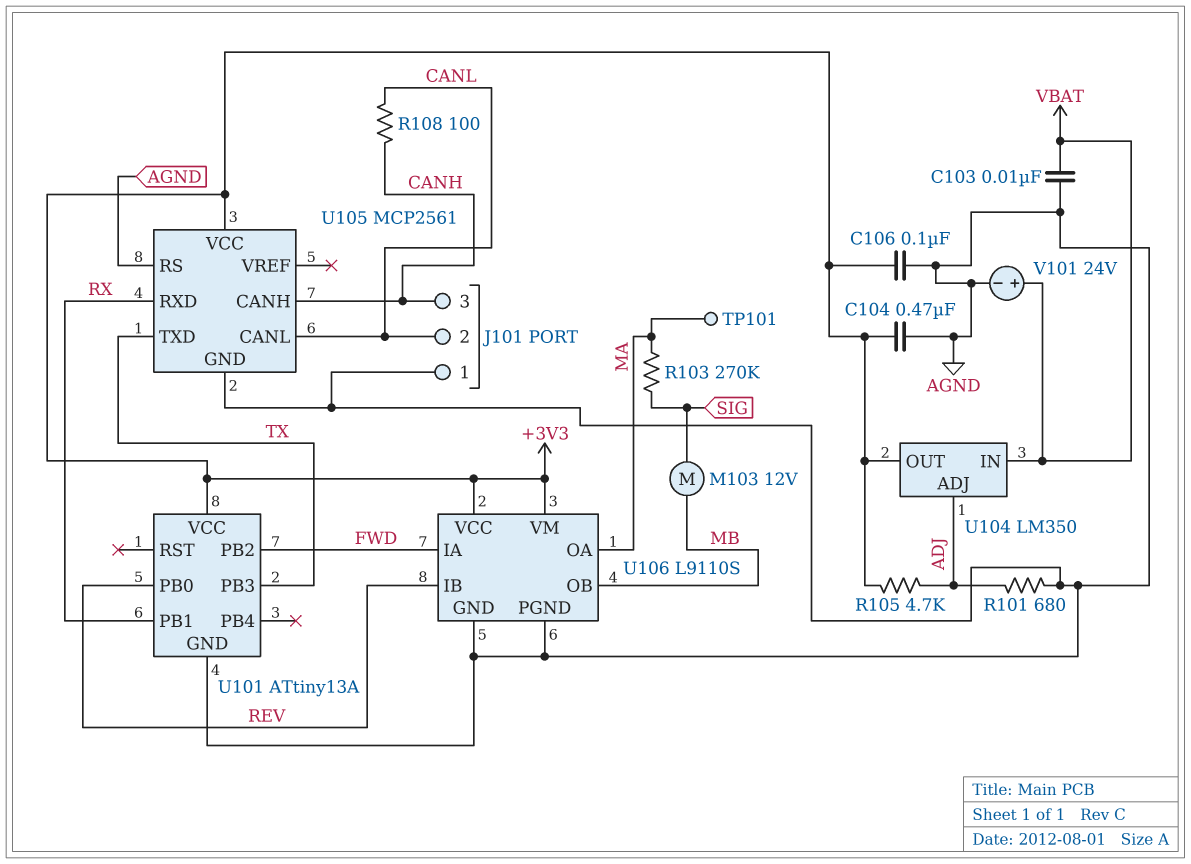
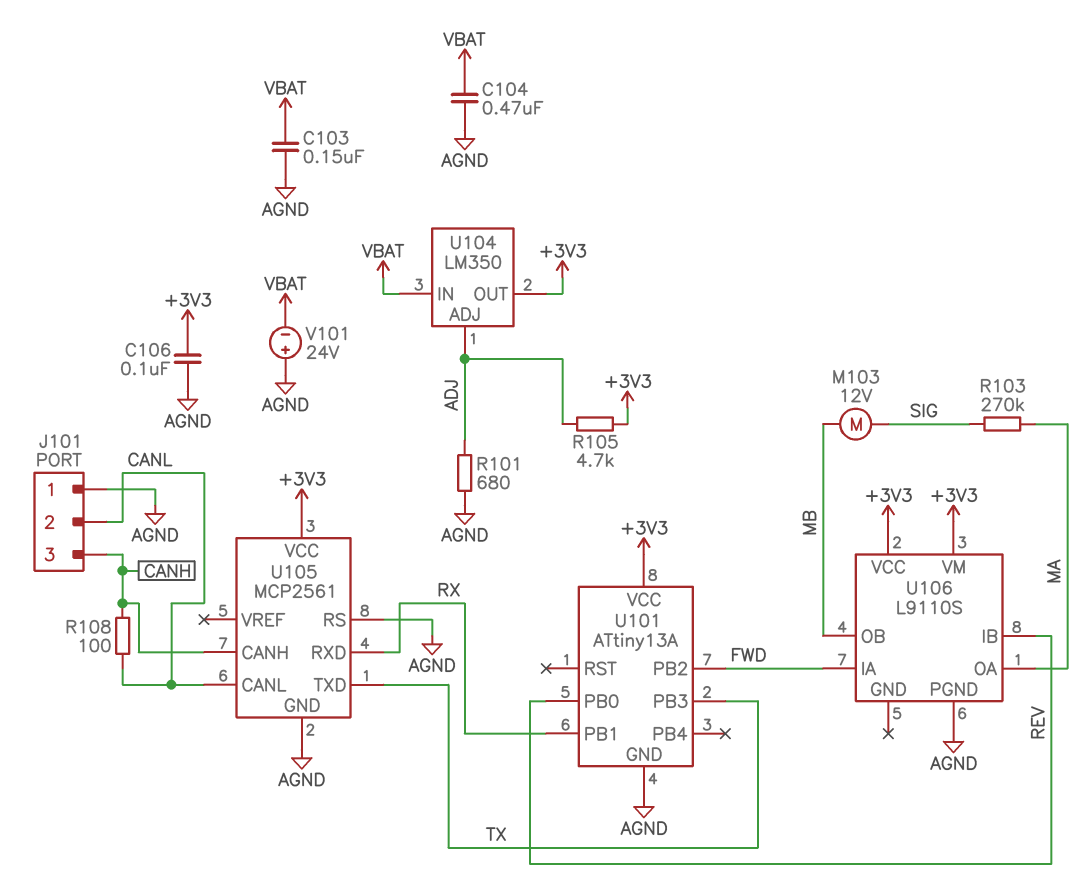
C103: 10nF (AGND, VBAT) -> 150nF (AGND, VBAT)
C104: 470nF (+3V3, AGND) -> 470nF (AGND, VBAT)
TP101: test point (MA) -> none
U106 pin GND: AGND -> none
V101: 24V (plus VBAT, minus AGND) -> 24V (plus AGND, minus VBAT)

